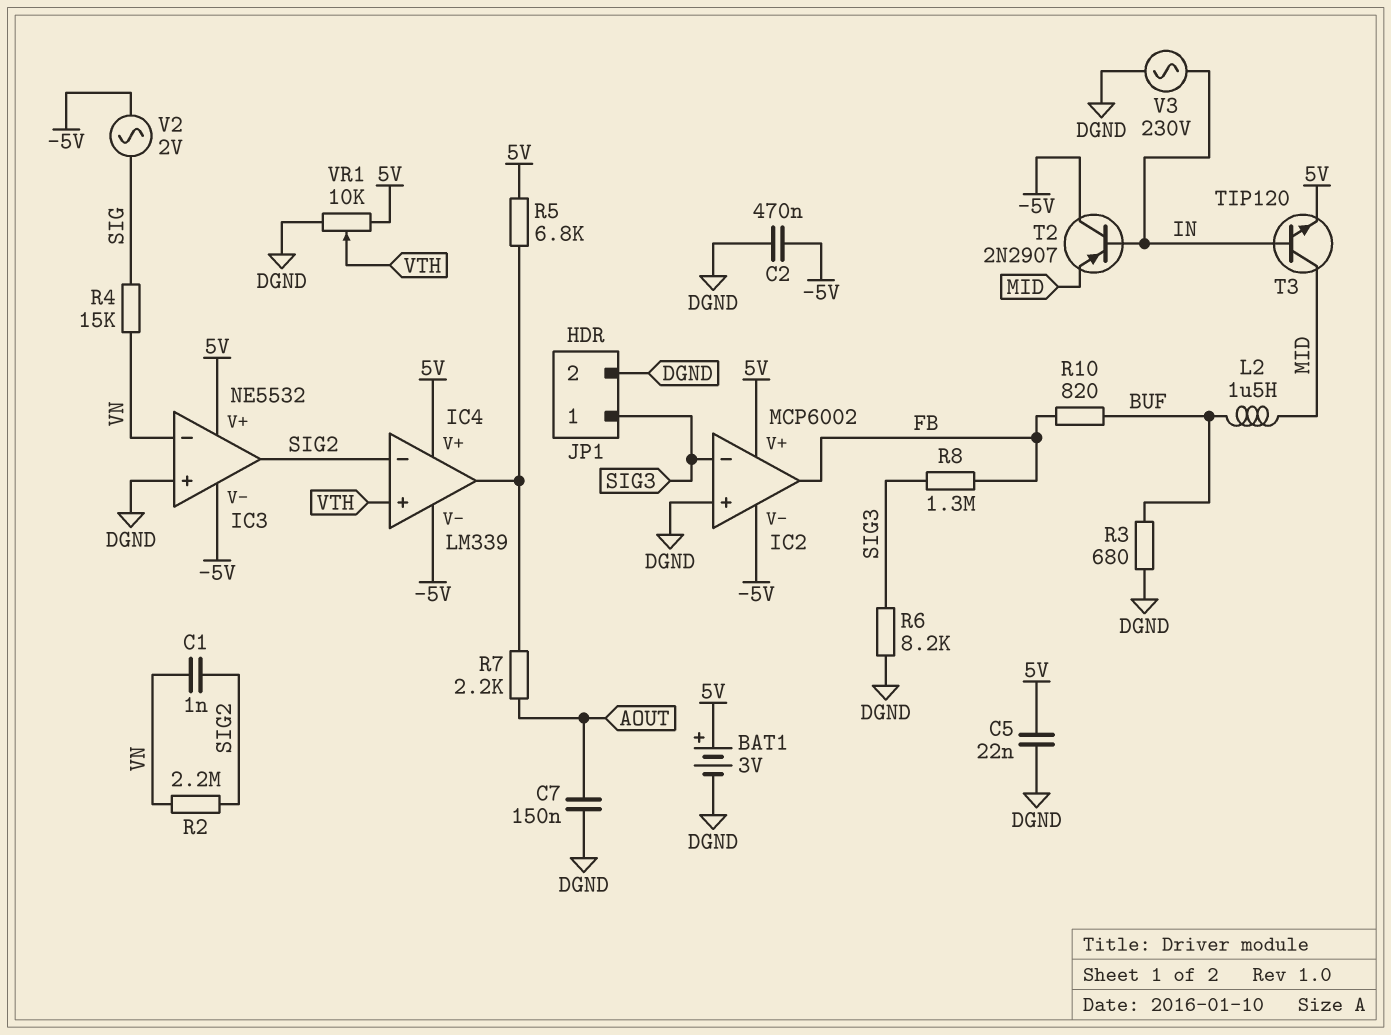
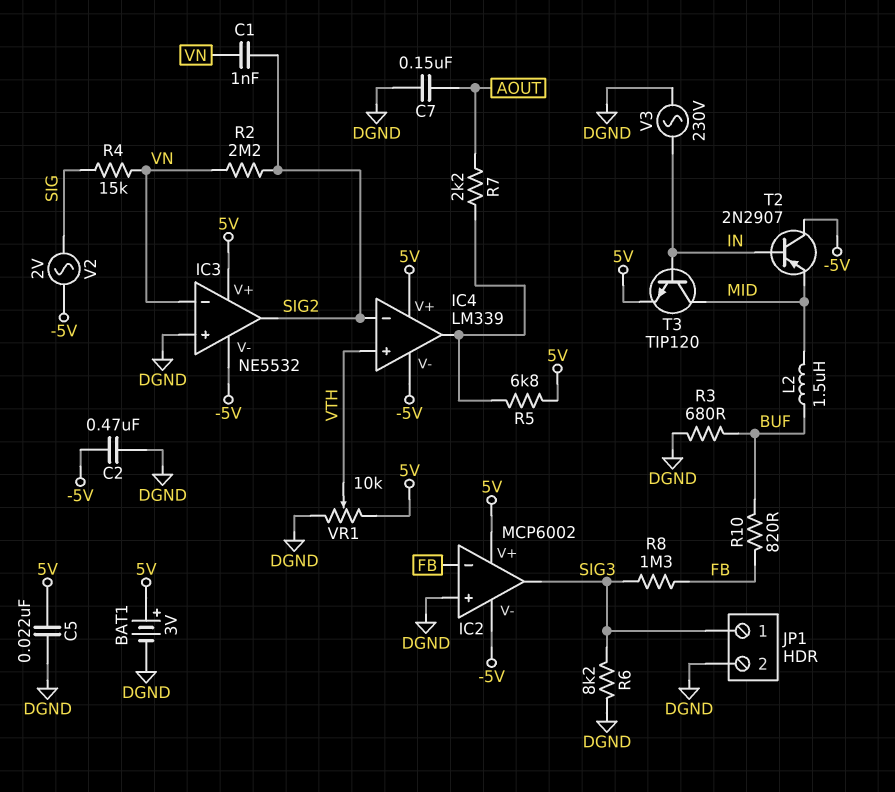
IC2 pin in-: SIG3 -> FB
IC2 pin out: FB -> SIG3

